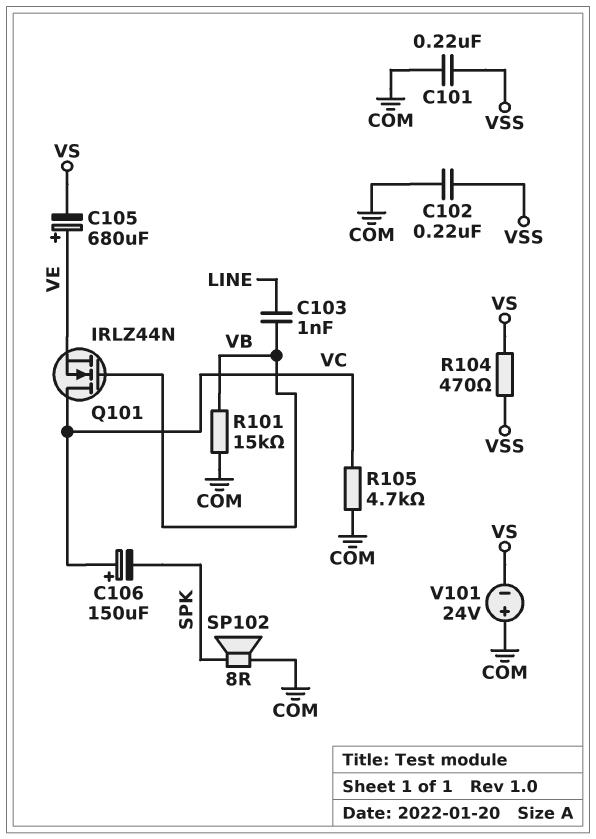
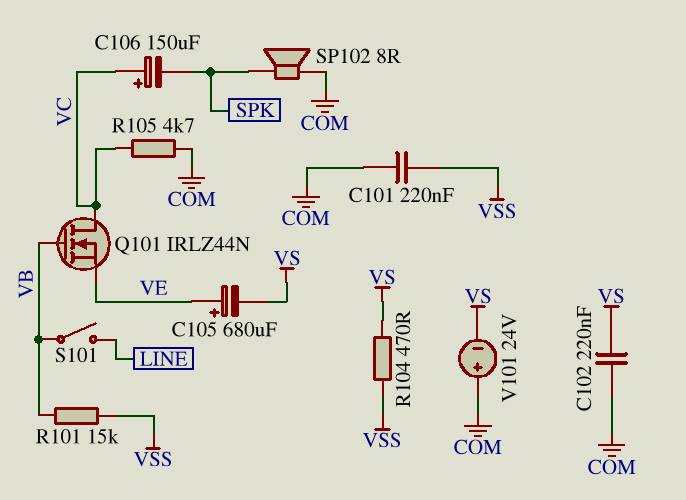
C102: 220nF (COM, VSS) -> 220nF (COM, VS)
C103: 1nF (LINE, VB) -> none
R101: 15k (COM, VB) -> 15k (VB, VSS)
S101: none -> switch (LINE, VB)

